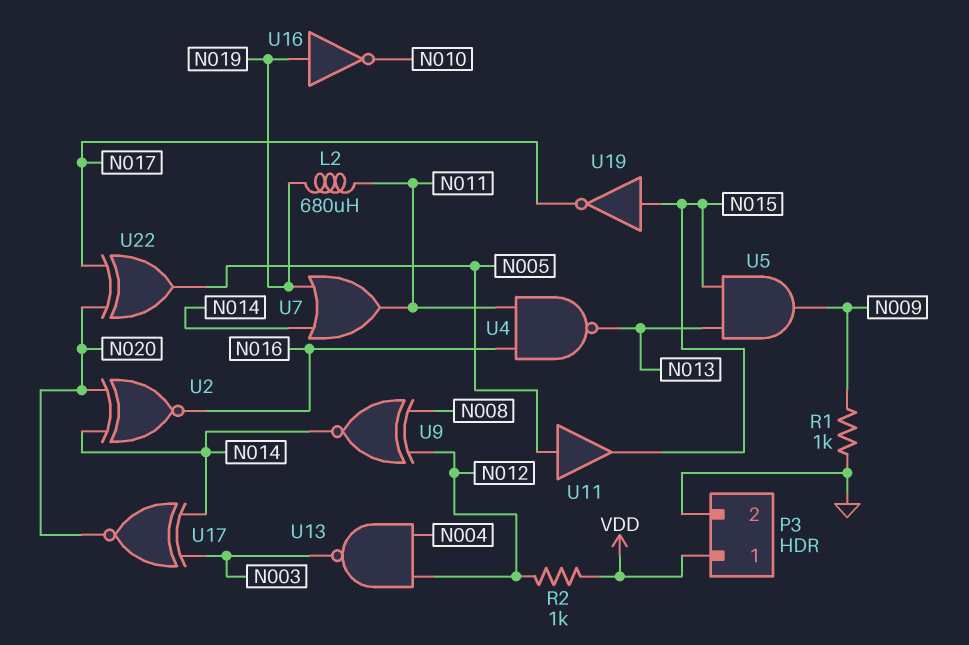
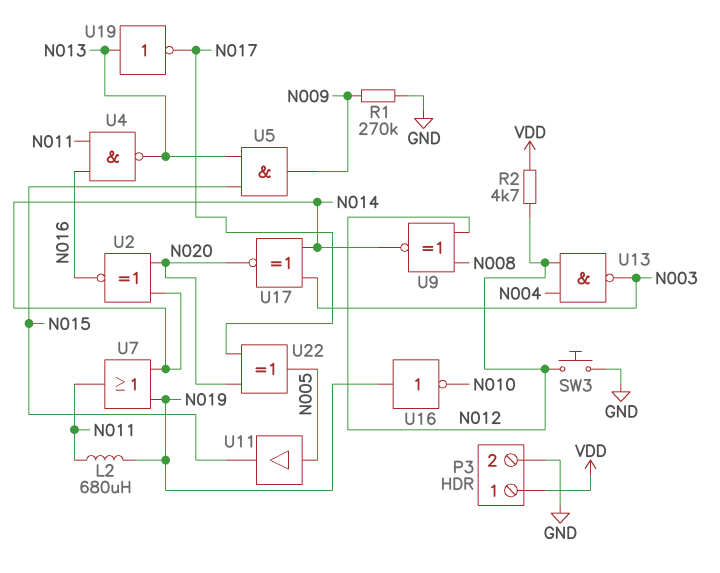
R1: 1k (GND, N009) -> 270k (GND, N009)
R2: 1k (N012, VDD) -> 4.7k (N012, VDD)
SW3: none -> button (GND, N012)
U19: NOT (in N015, out N017) -> NOT (in N013, out N017)

